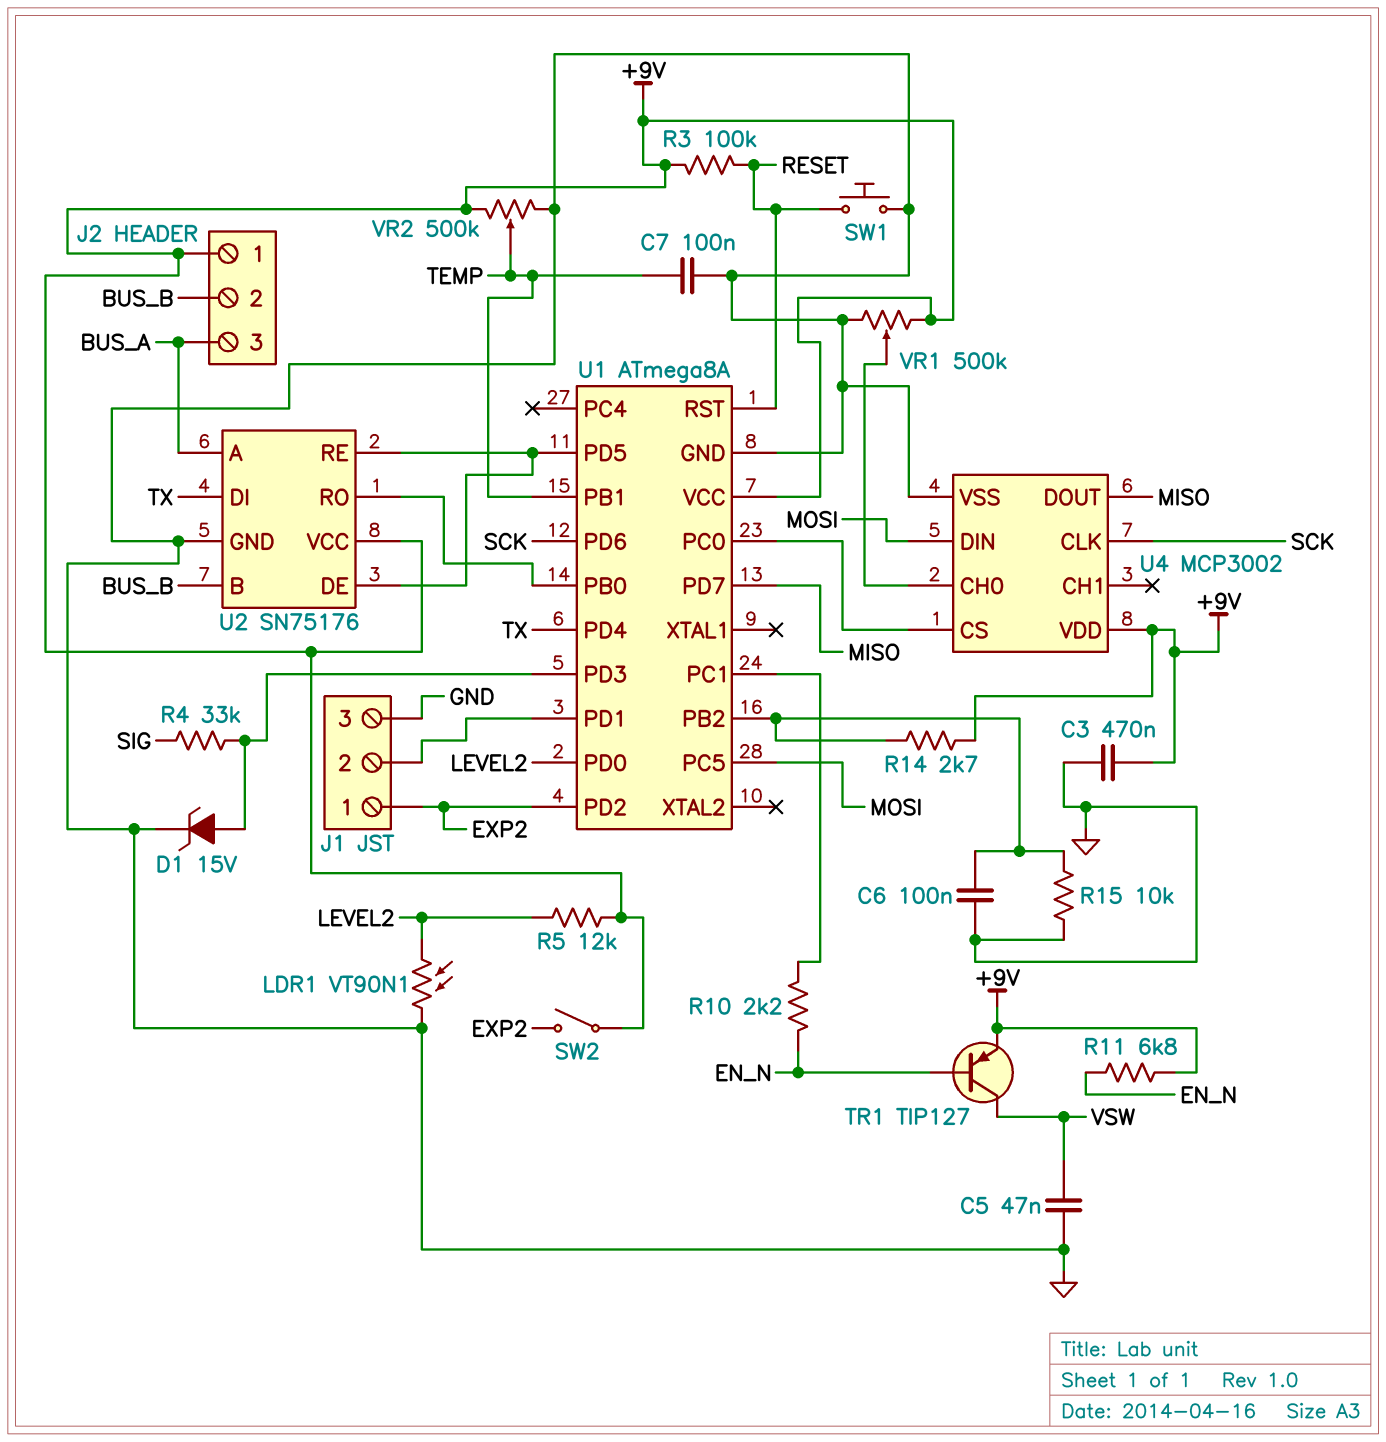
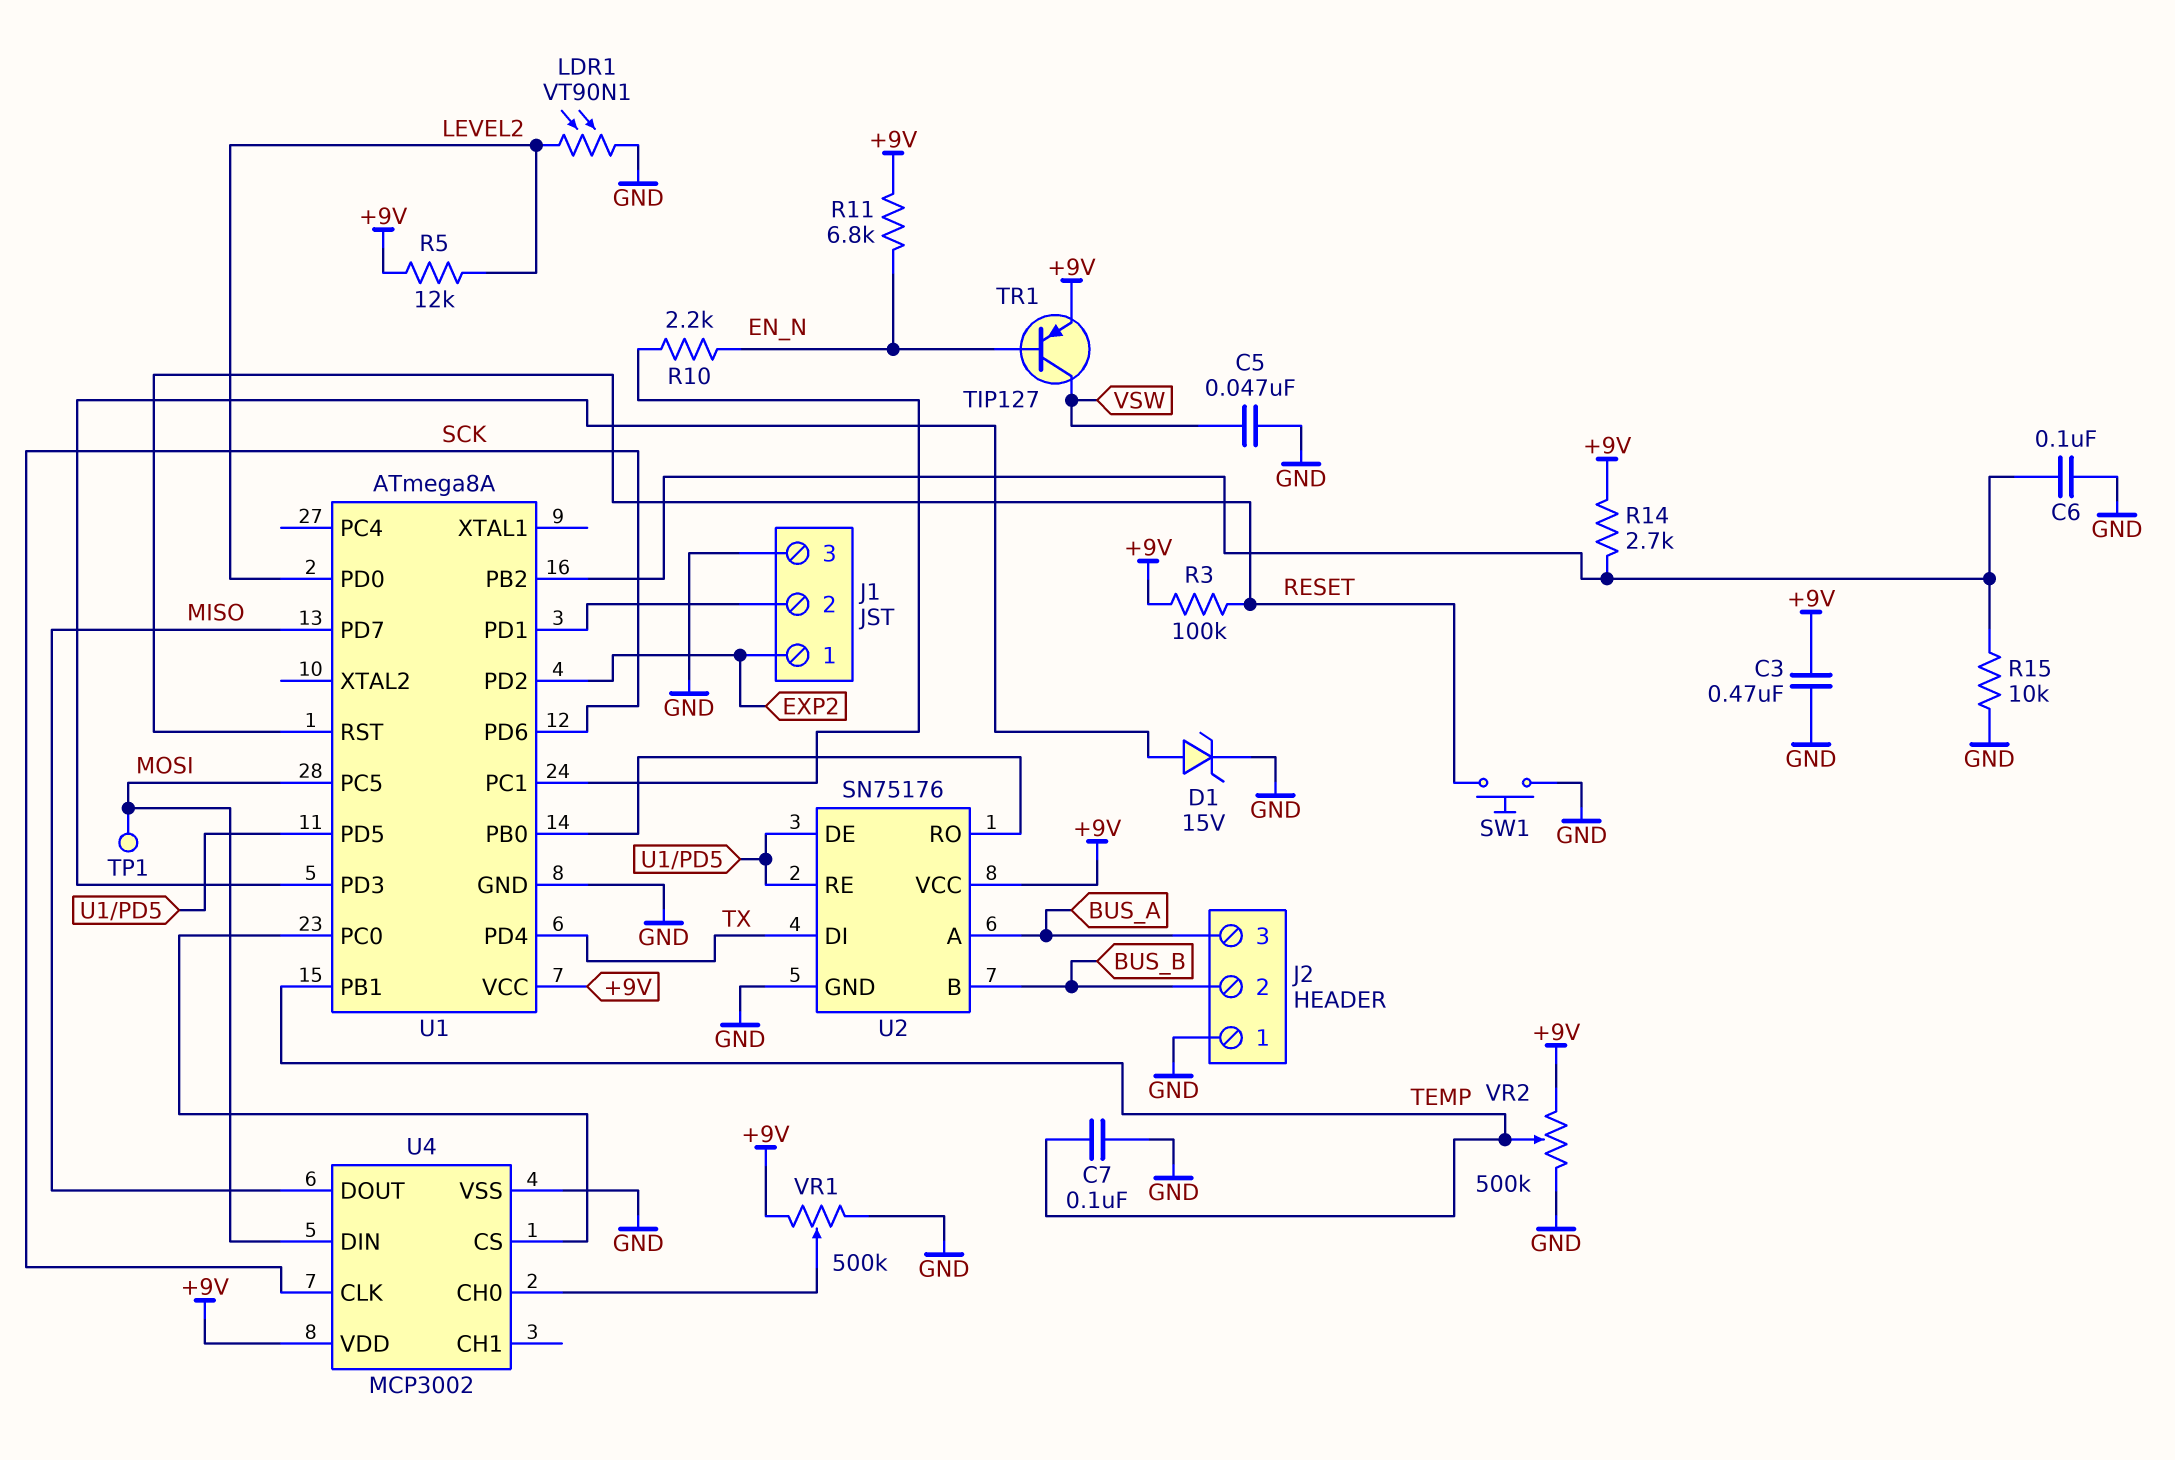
J2 pin 1: +9V -> GND
R4: 33k (SIG, U1/PD3) -> none
SW2: switch (+9V, EXP2) -> none
TP1: none -> test point (MOSI)

